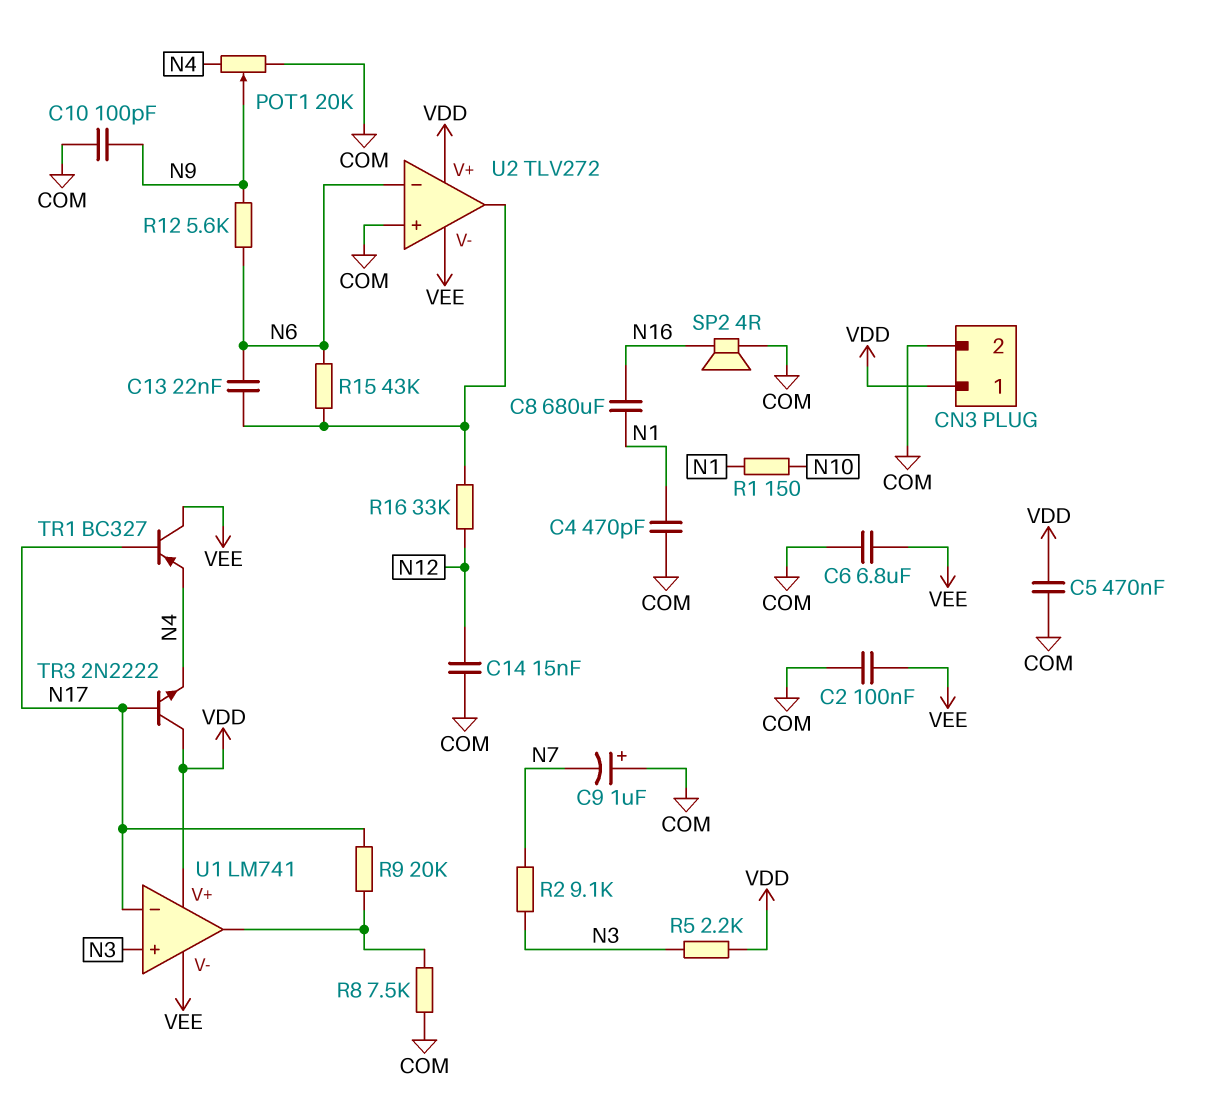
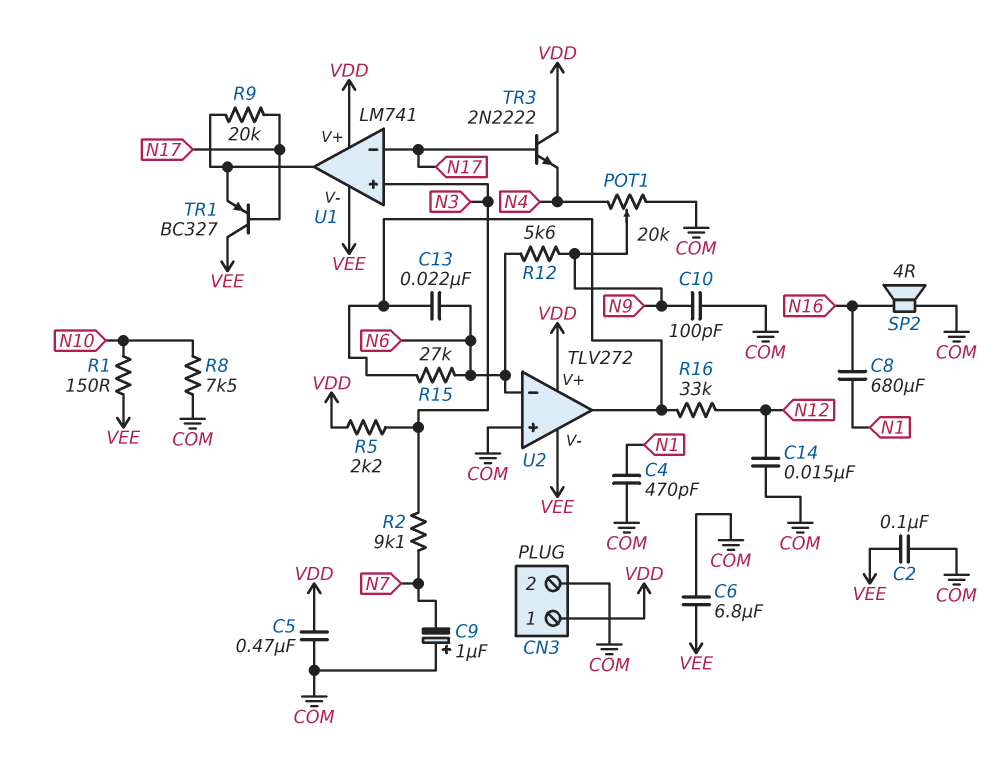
R1: 150 (N1, N10) -> 150 (N10, VEE)
R8: 7.5k (COM, U1/out) -> 7.5k (COM, N10)
R15: 43k (N6, U2/out) -> 27k (N6, U2/out)
TR1: PNP BC327 (B N17, C VEE, E N4) -> PNP BC327 (B N17, C VEE, E U1/out)

